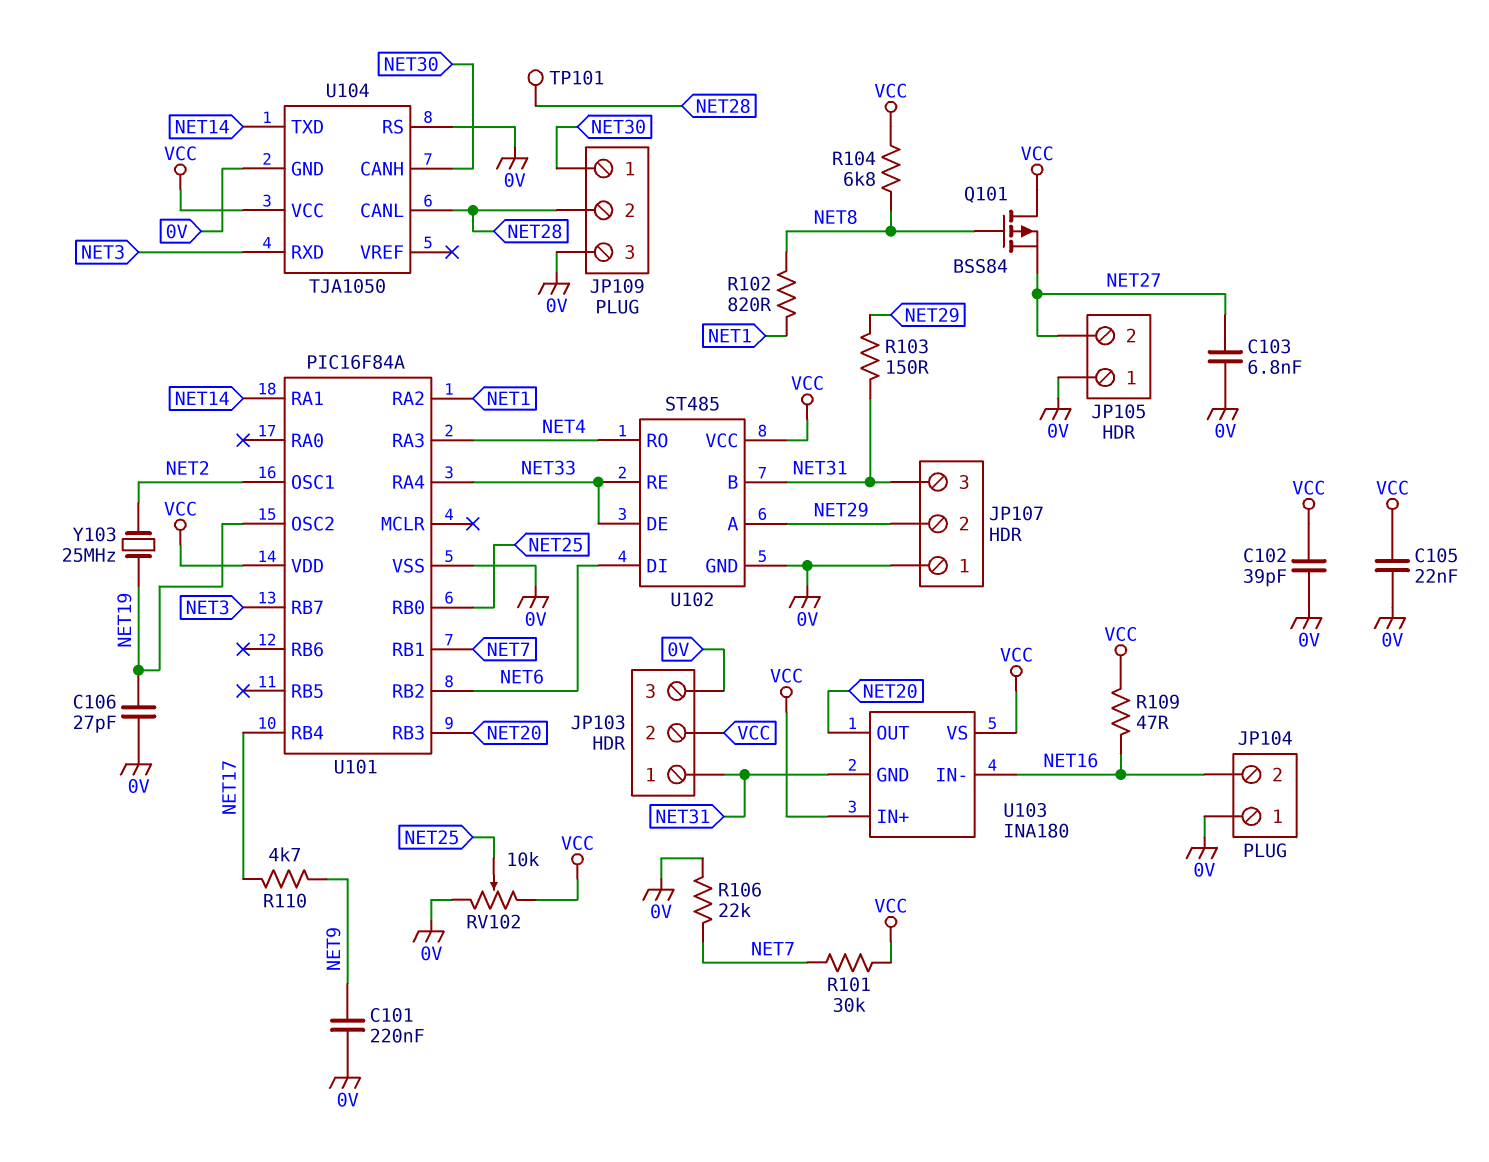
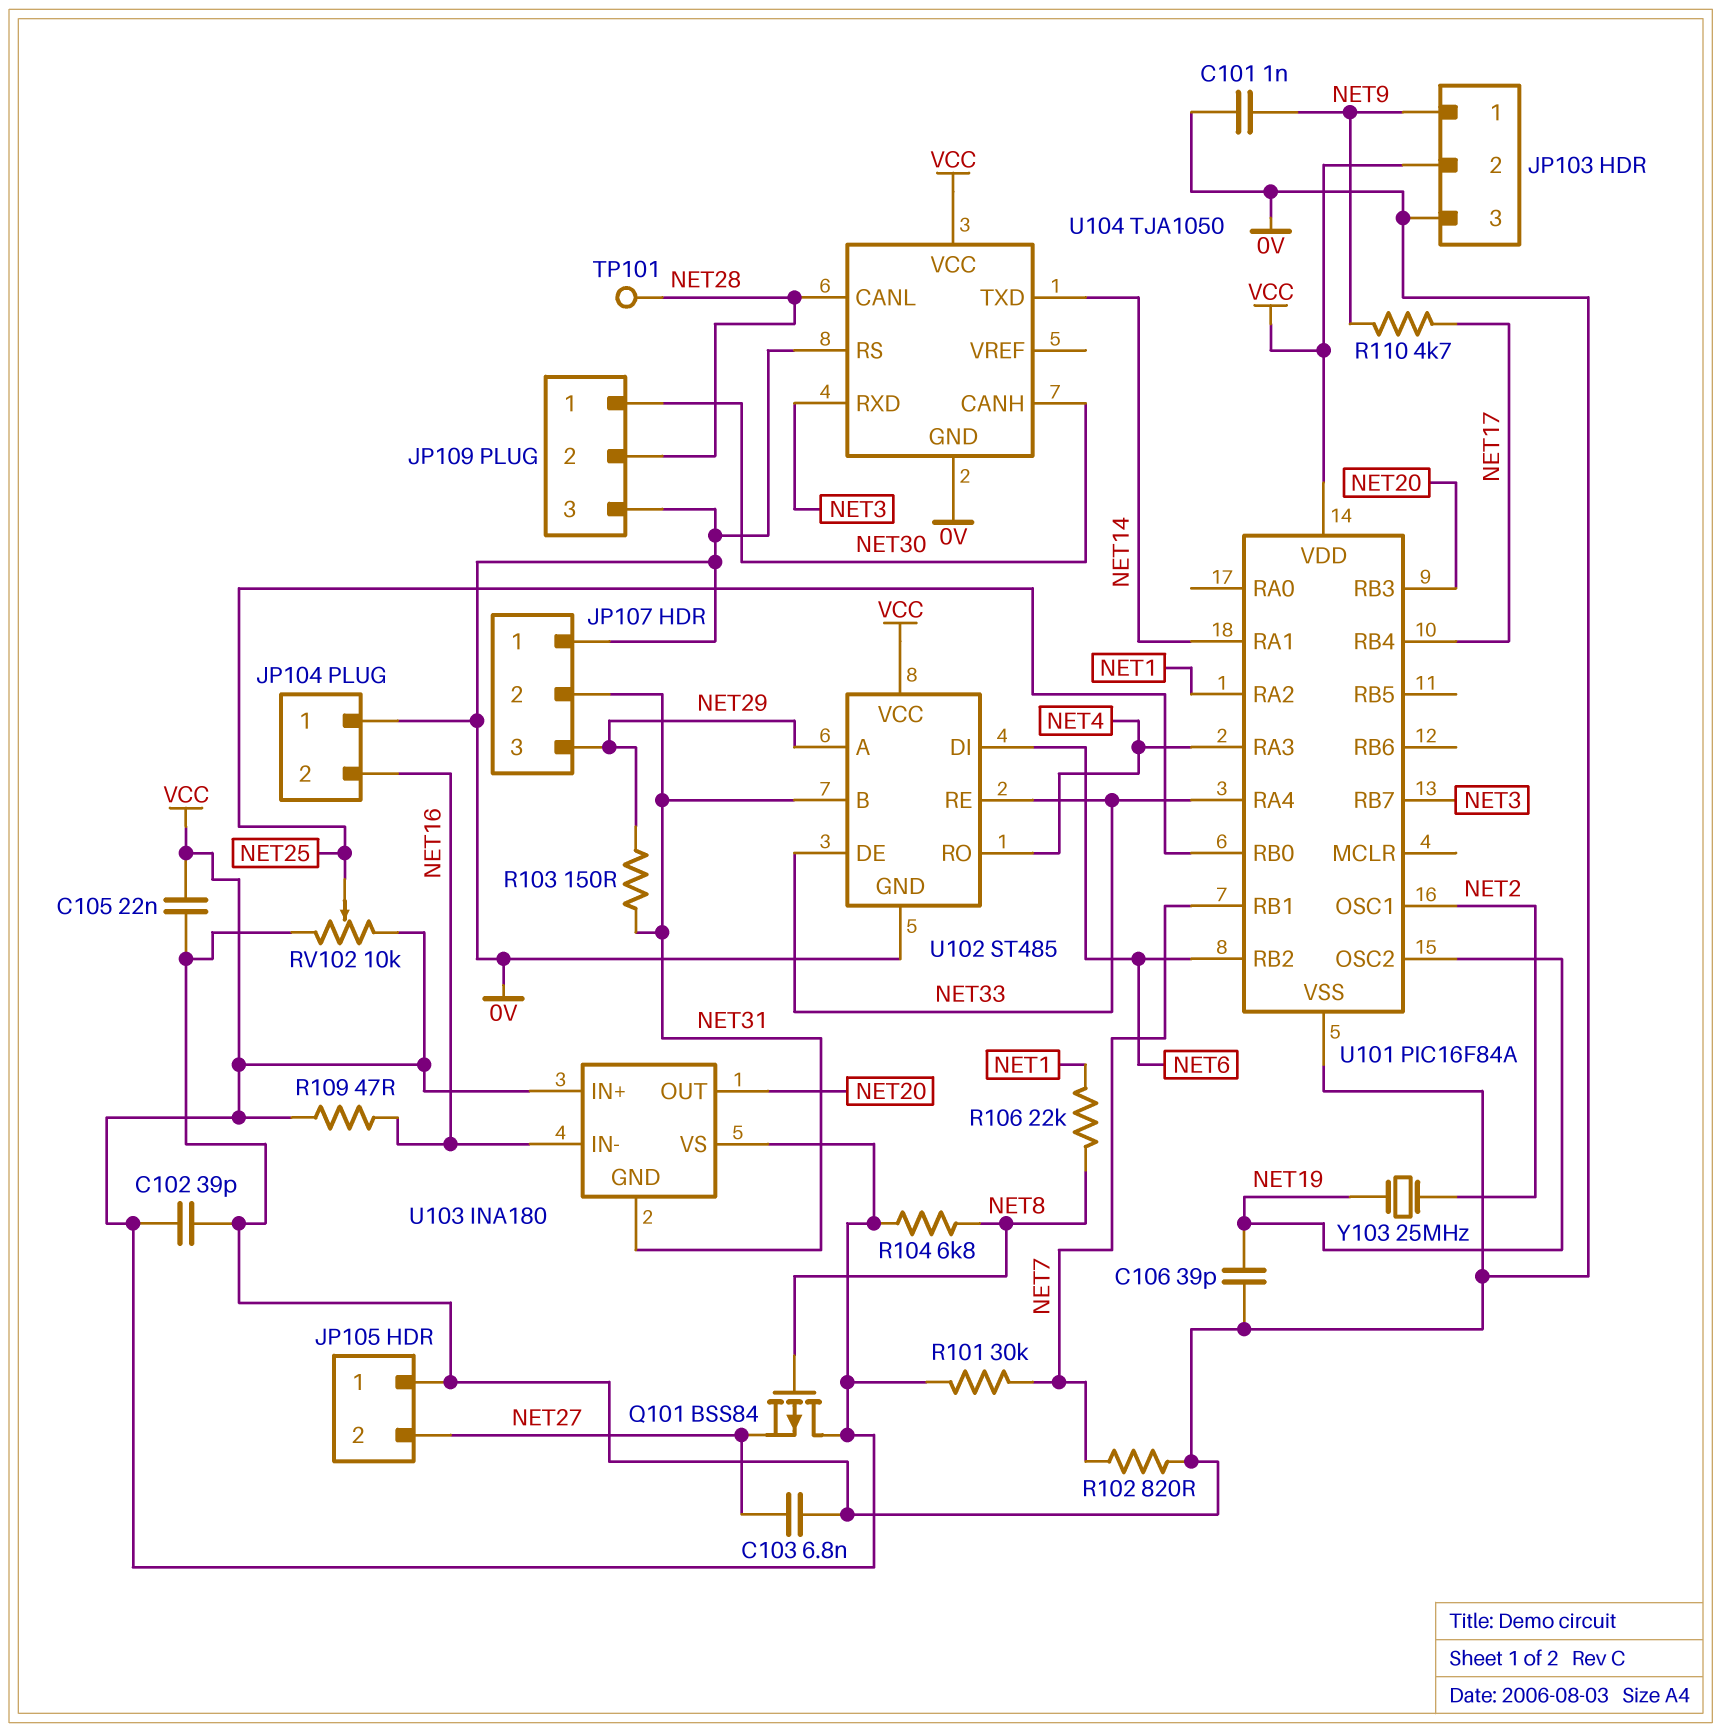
C101: 220nF (0V, NET9) -> 1nF (0V, NET9)
C106: 27pF (0V, NET19) -> 39pF (0V, NET19)
JP103 pin 1: NET31 -> NET9
JP107 pin 2: NET29 -> NET31
JP107 pin 3: NET31 -> NET29
R102: 820 (NET1, NET8) -> 820 (0V, NET7)
R106: 22k (0V, NET7) -> 22k (NET1, NET8)

